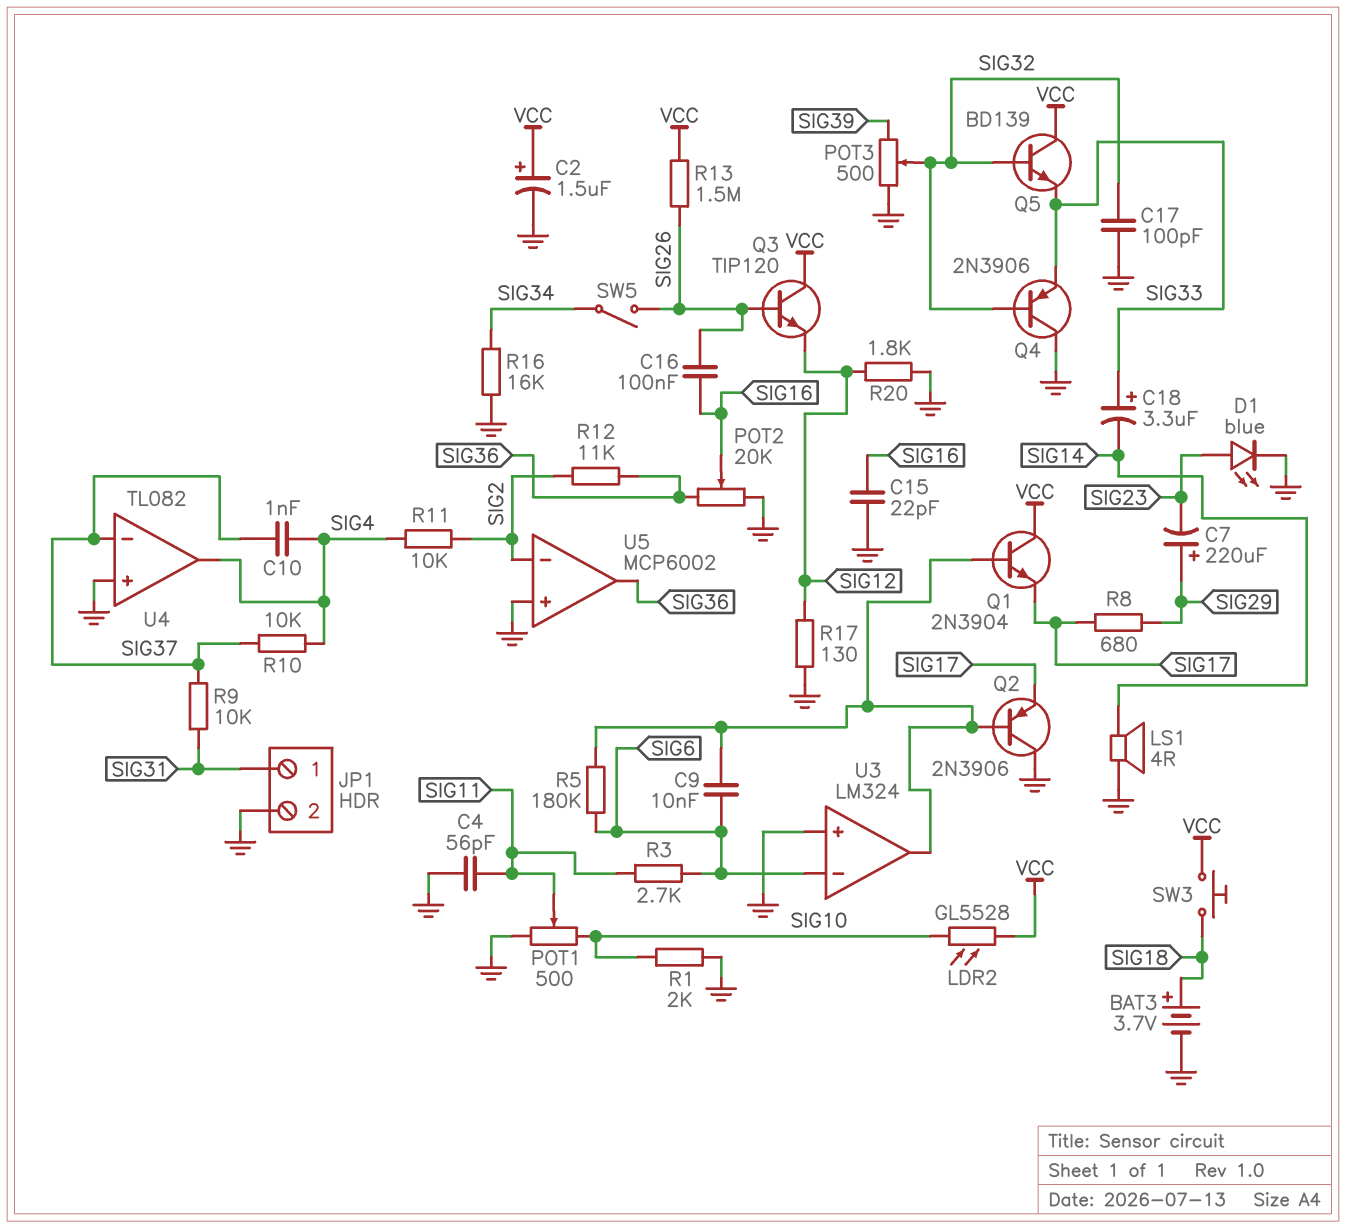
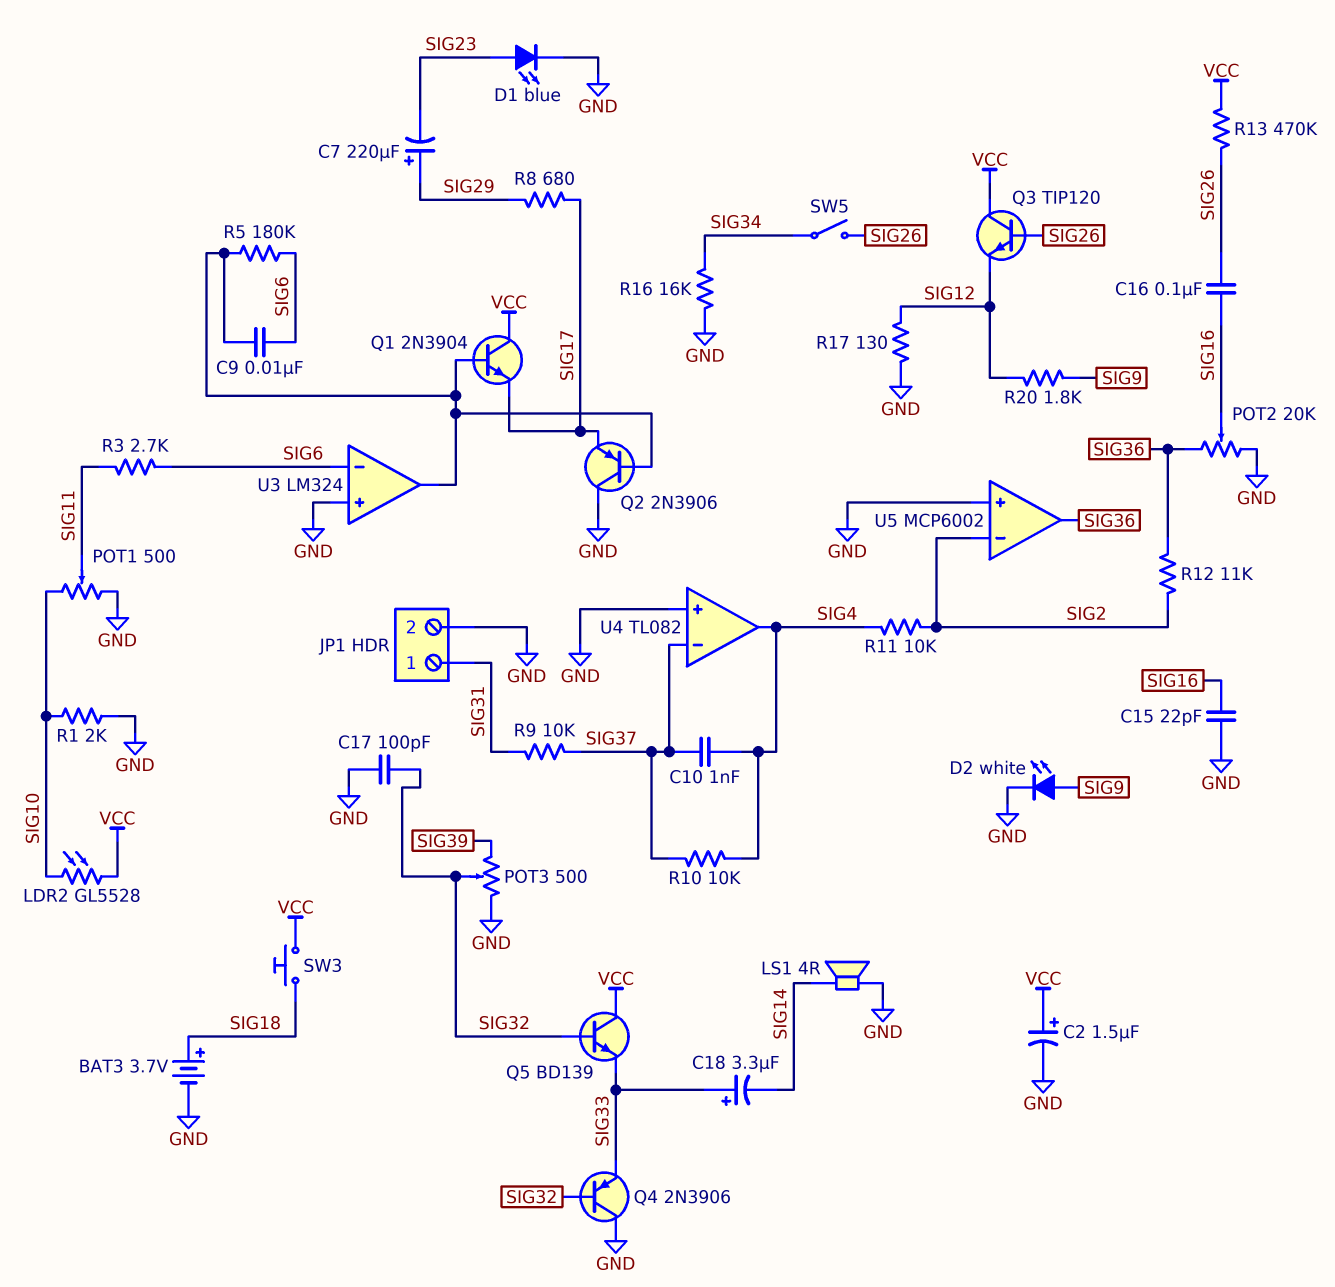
C4: 56pF (GND, SIG11) -> none
D2: none -> LED white (A SIG9, K GND)
R13: 1.5M (SIG26, VCC) -> 470k (SIG26, VCC)
R20: 1.8k (GND, SIG12) -> 1.8k (SIG9, SIG12)

